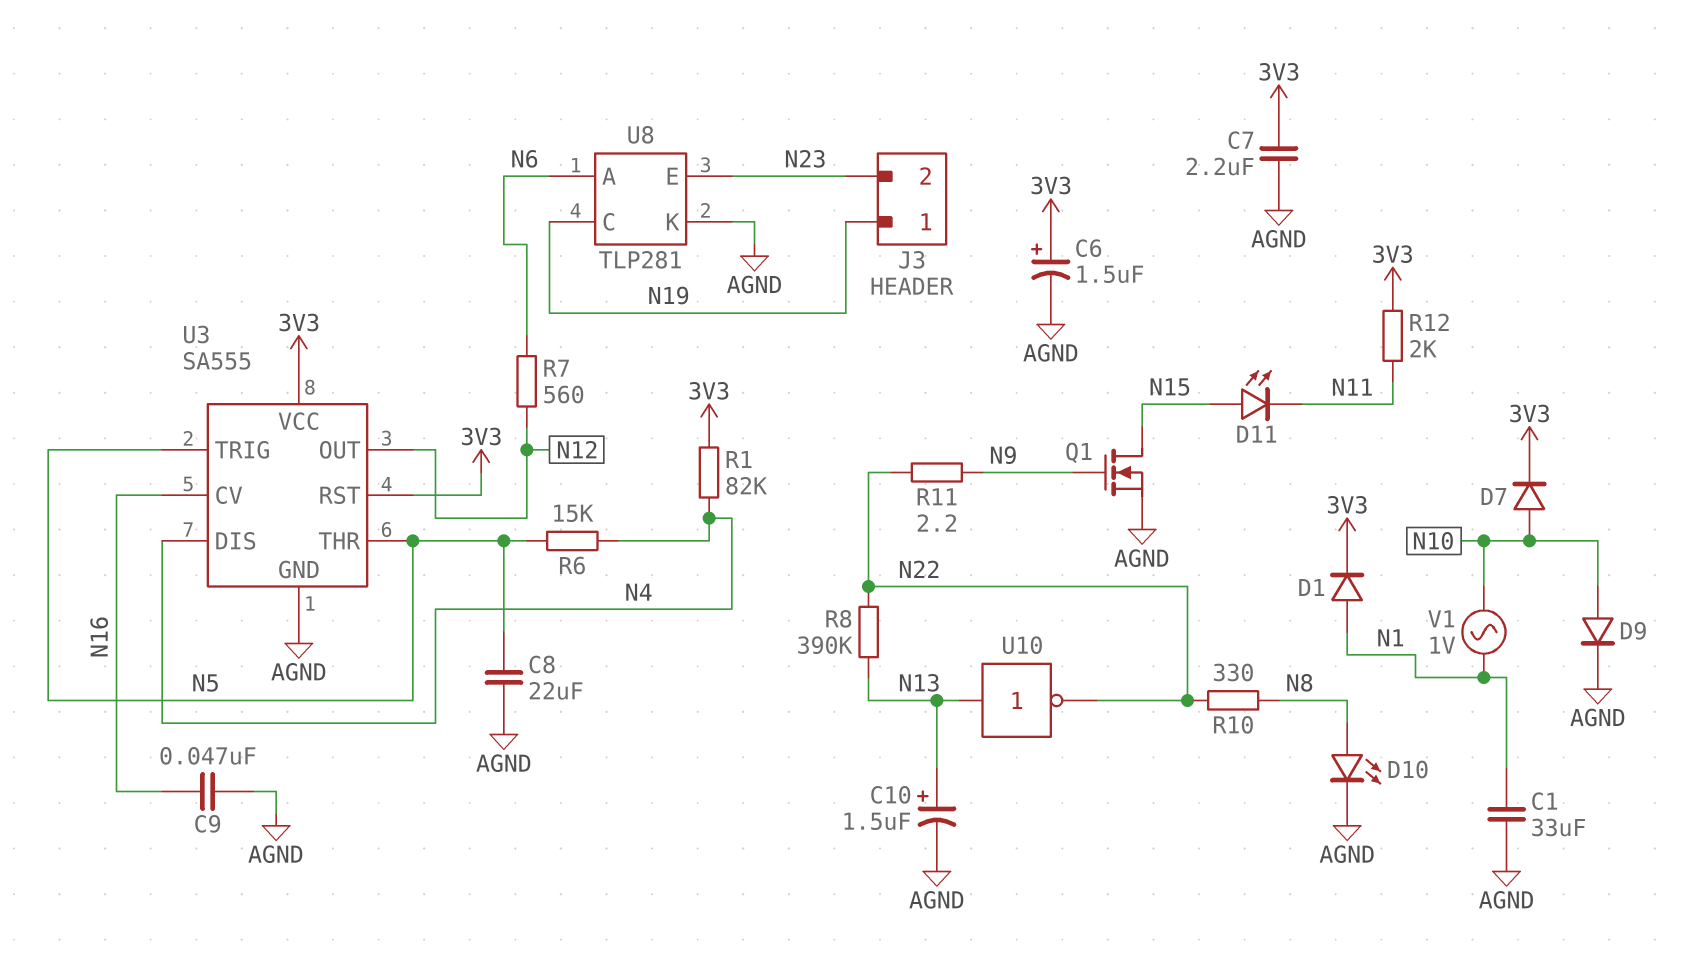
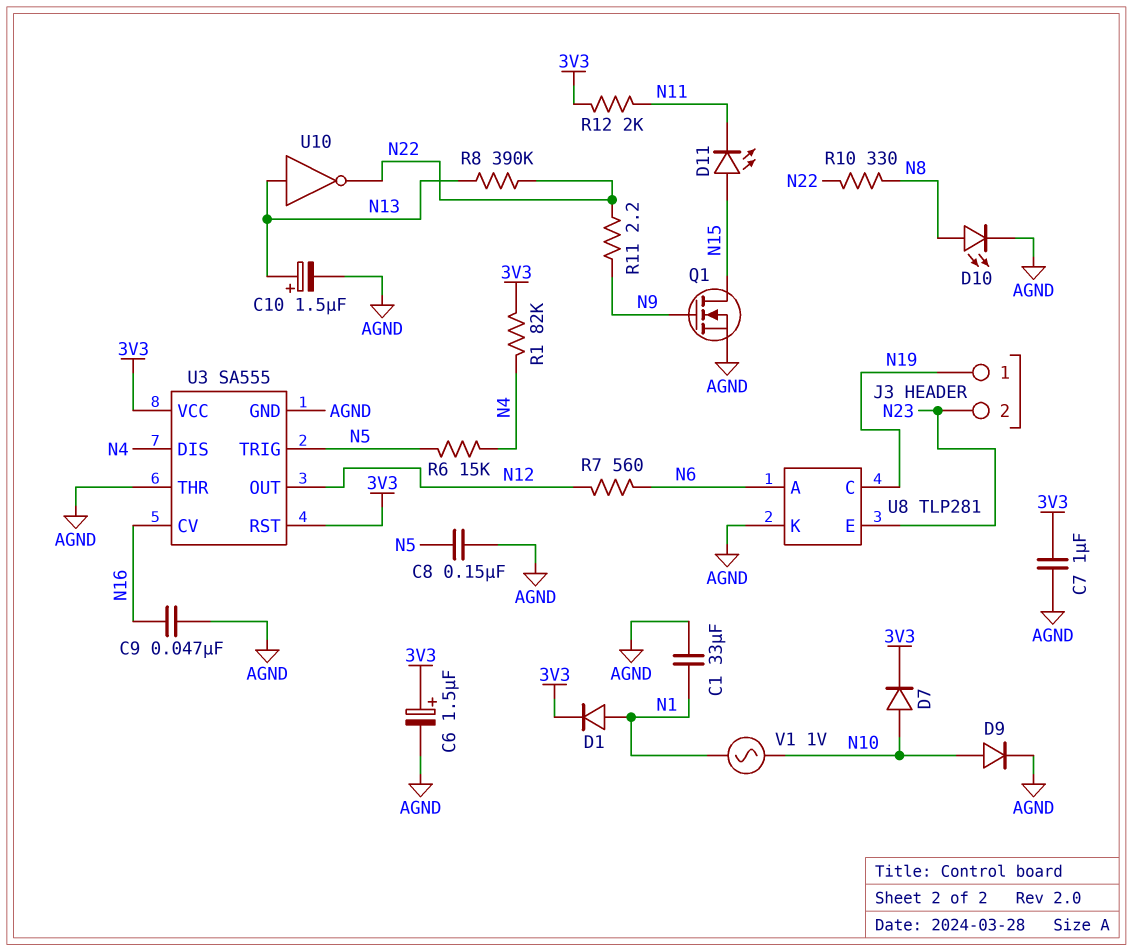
C7: 2.2uF (3V3, AGND) -> 1uF (3V3, AGND)
C8: 22uF (AGND, N5) -> 150nF (AGND, N5)
U3 pin THR: N5 -> AGND

